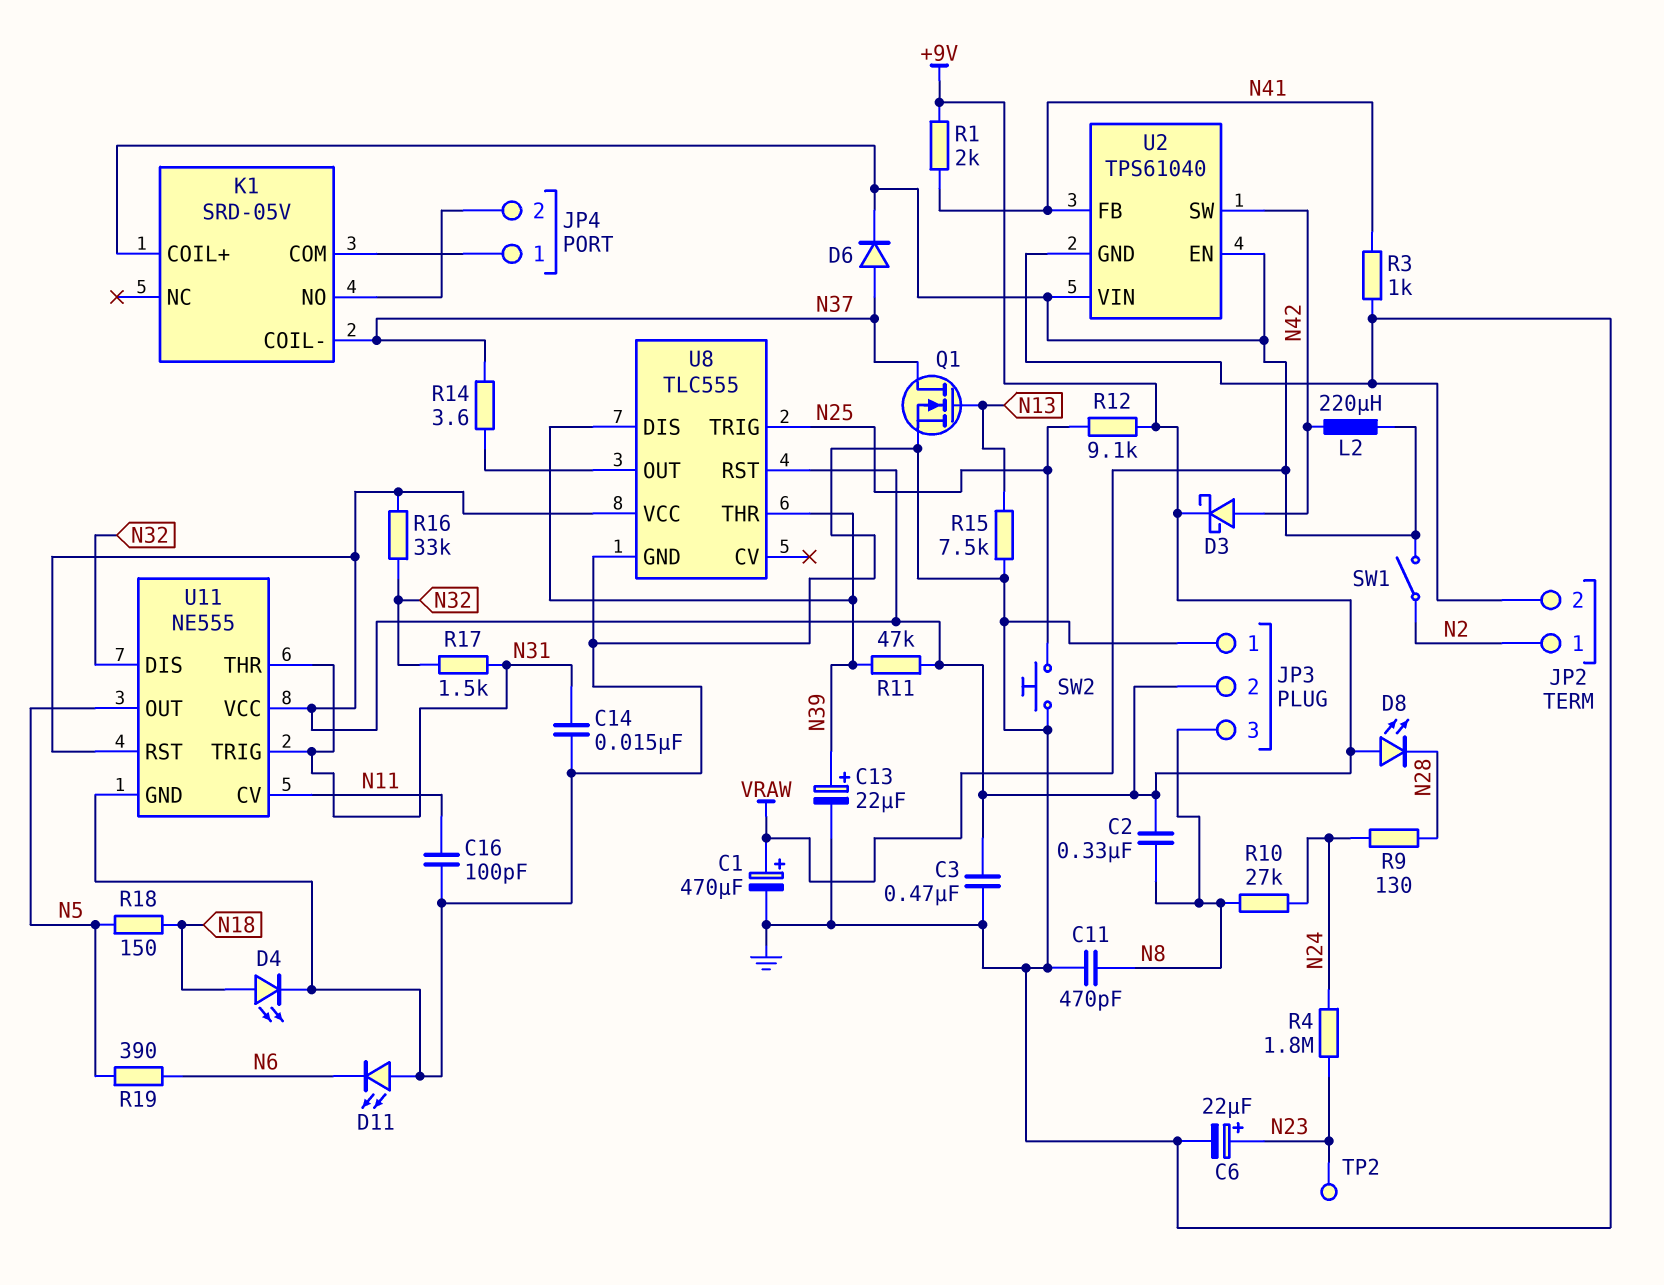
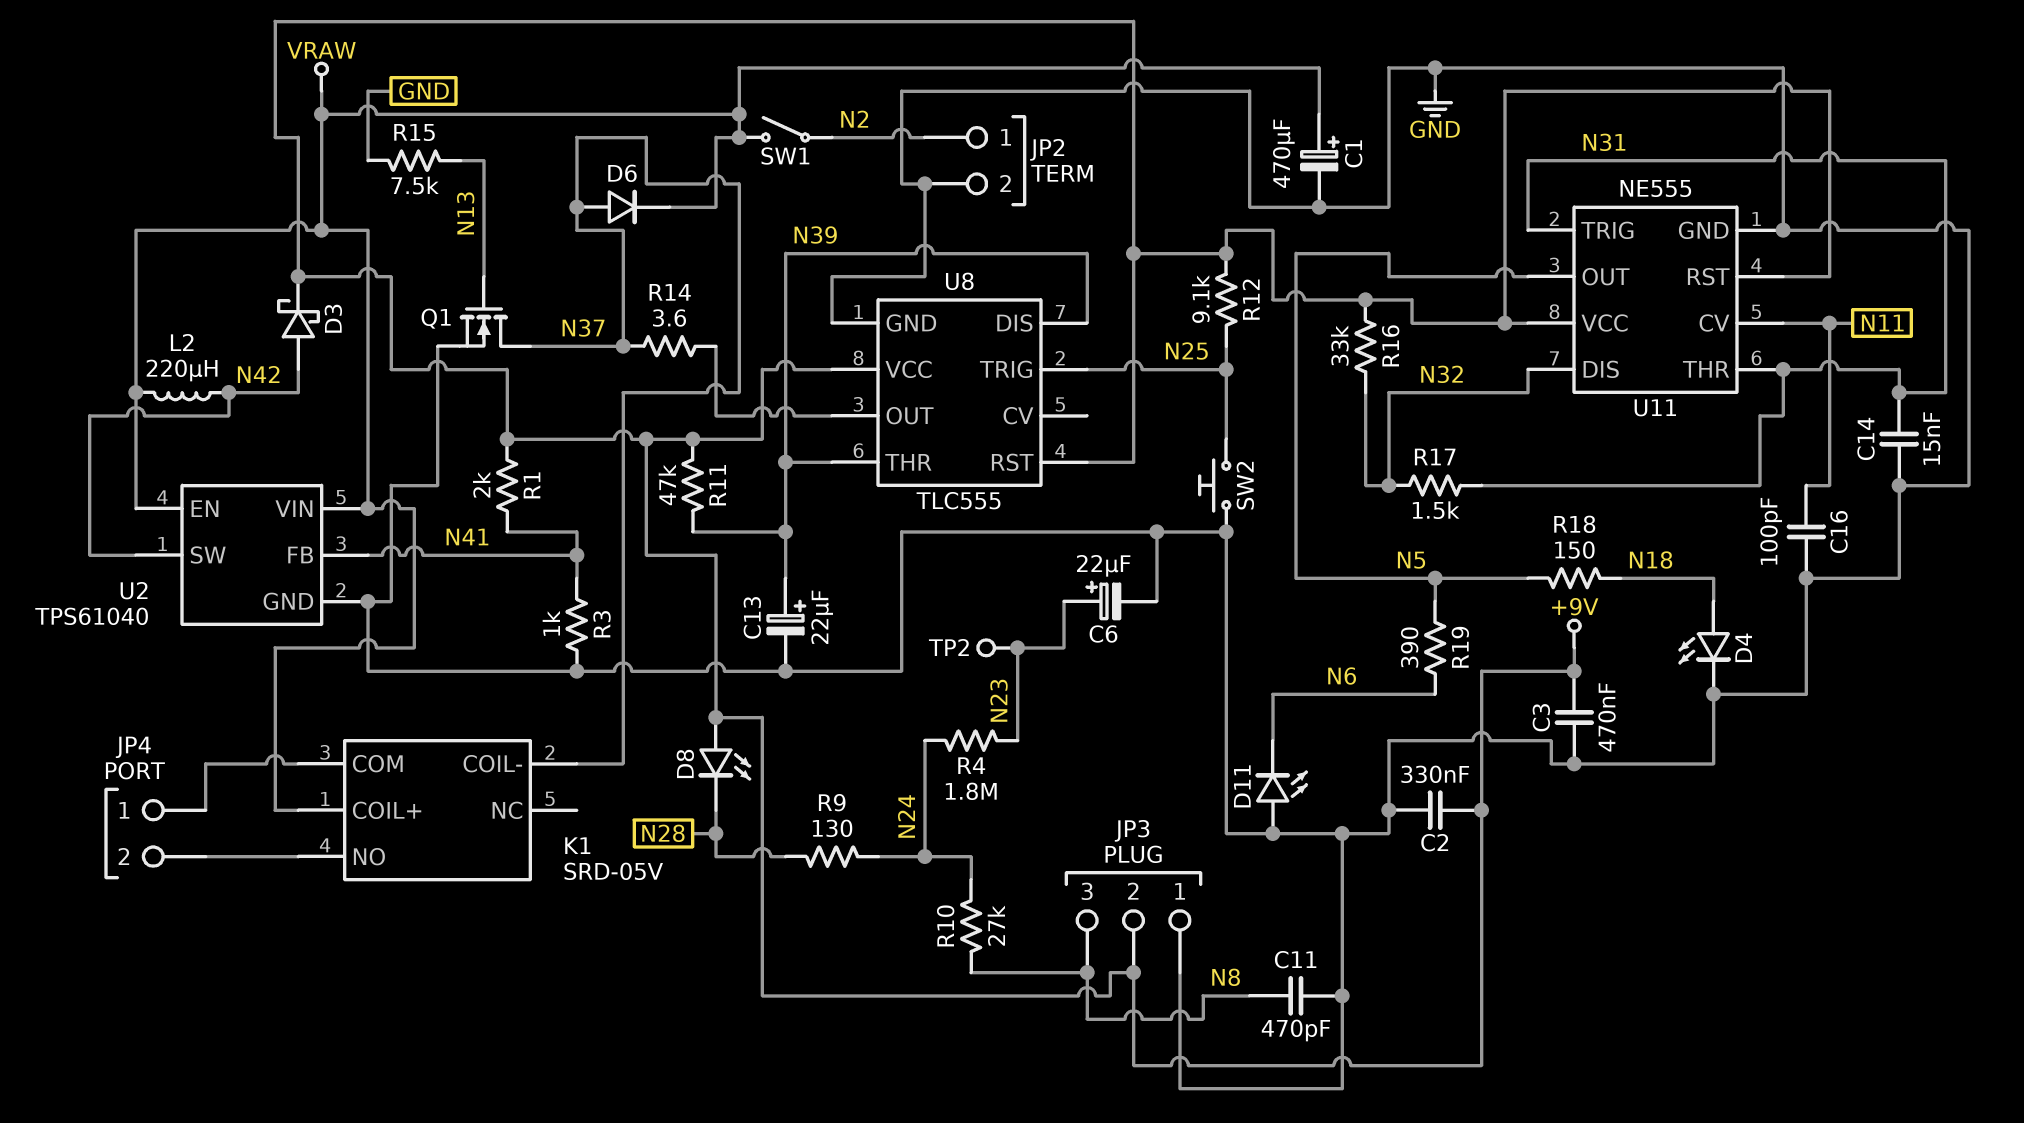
C2: 330nF (+9V, N8) -> 330nF (+9V, GND)

